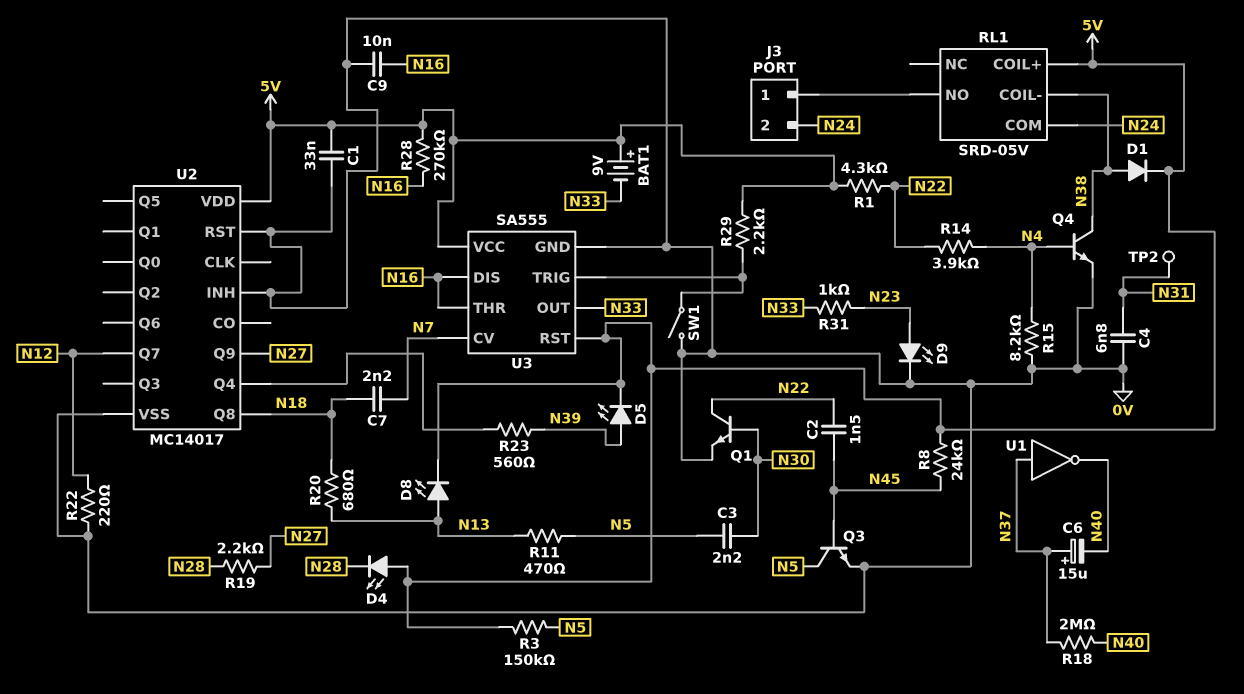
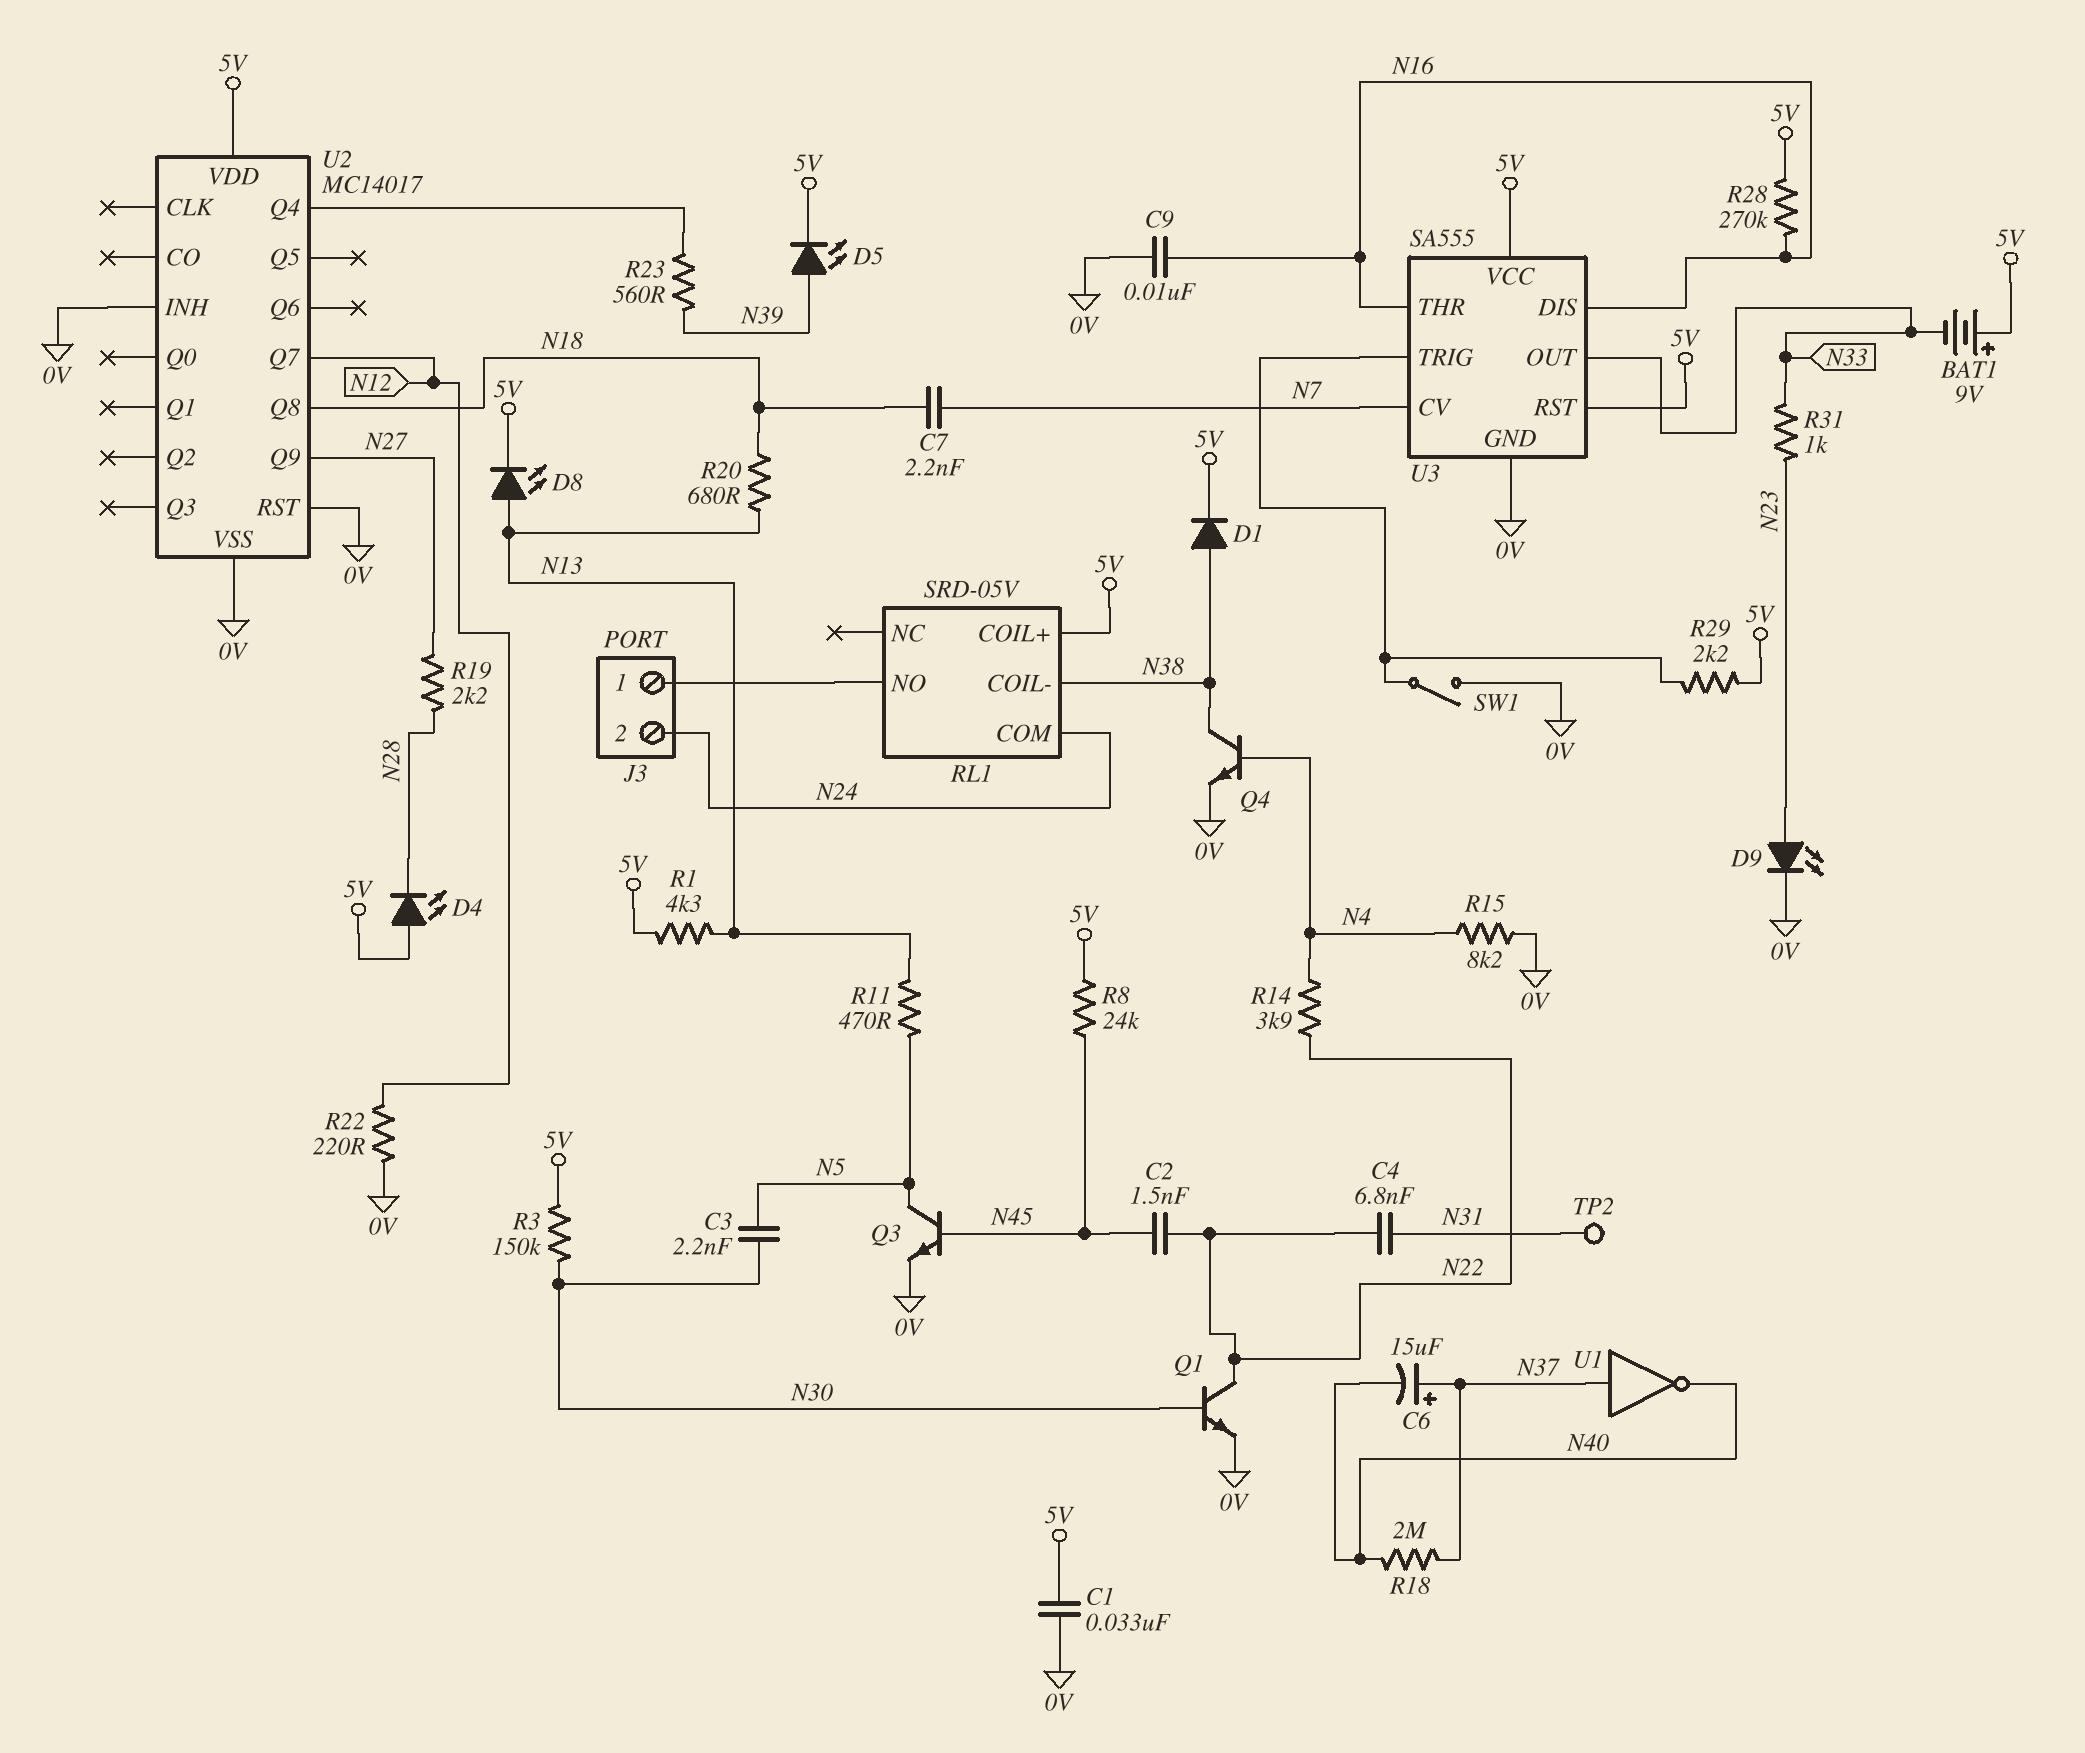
C4: 6.8nF (0V, N31) -> 6.8nF (N22, N31)
R1: 4.3k (5V, N22) -> 4.3k (5V, N13)
R3: 150k (5V, N5) -> 150k (5V, N30)

